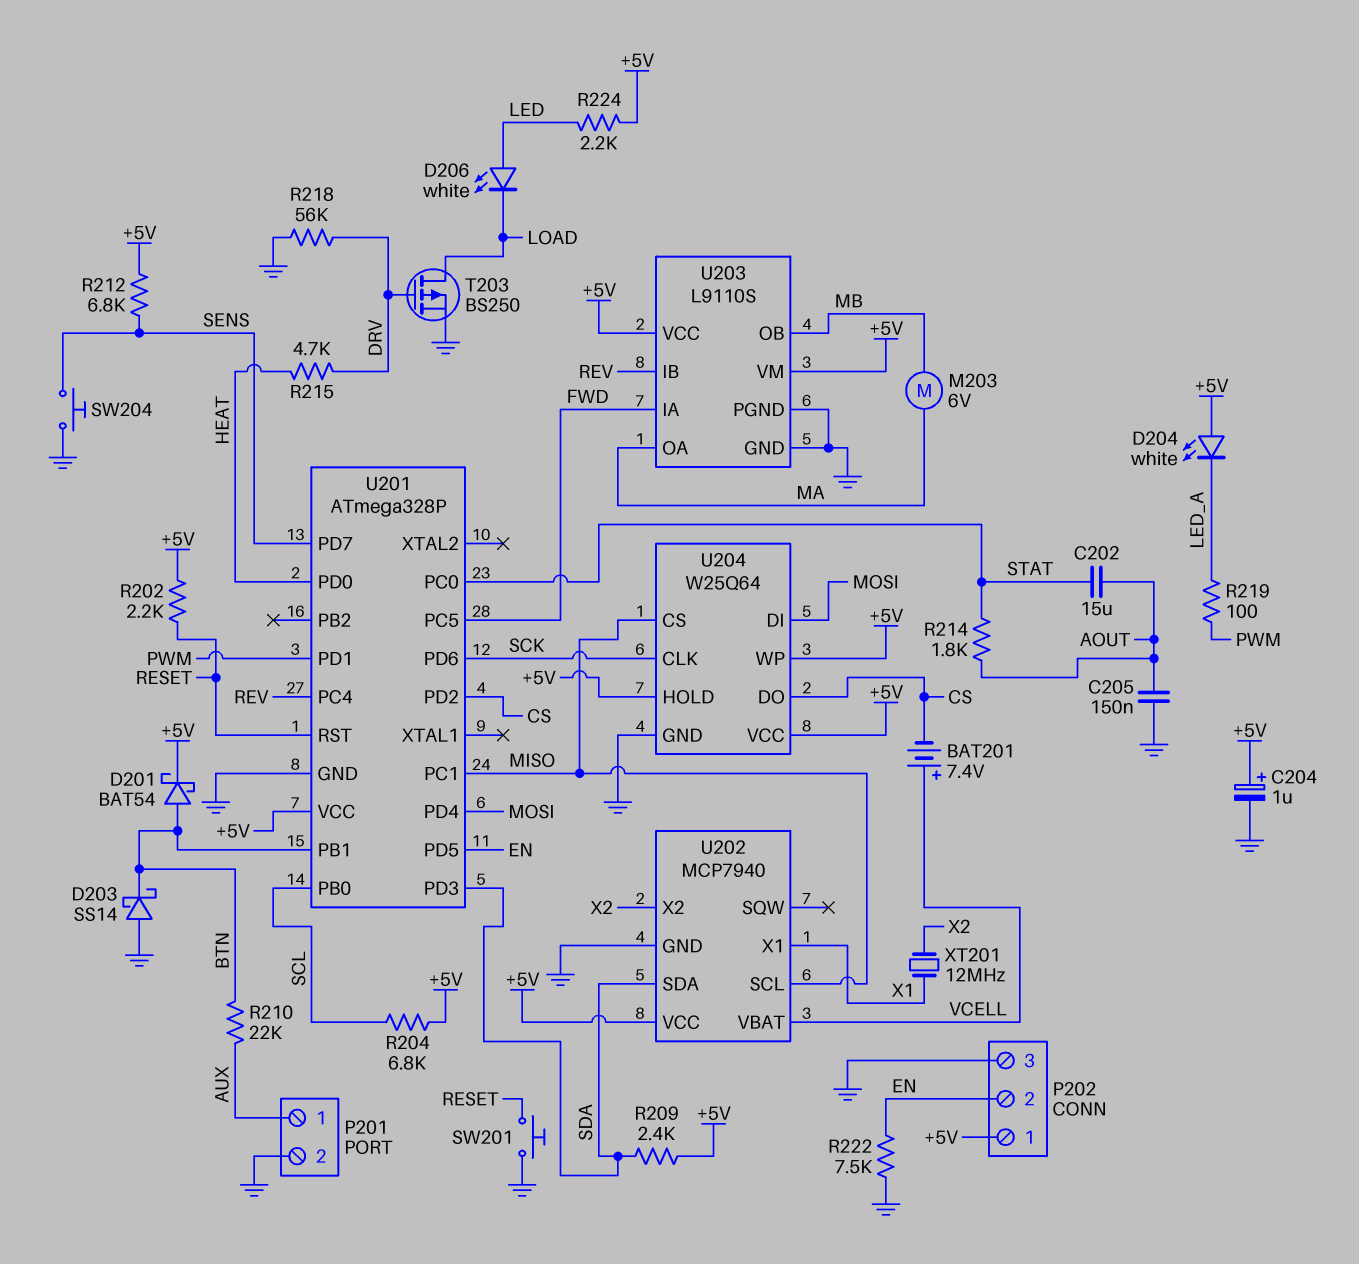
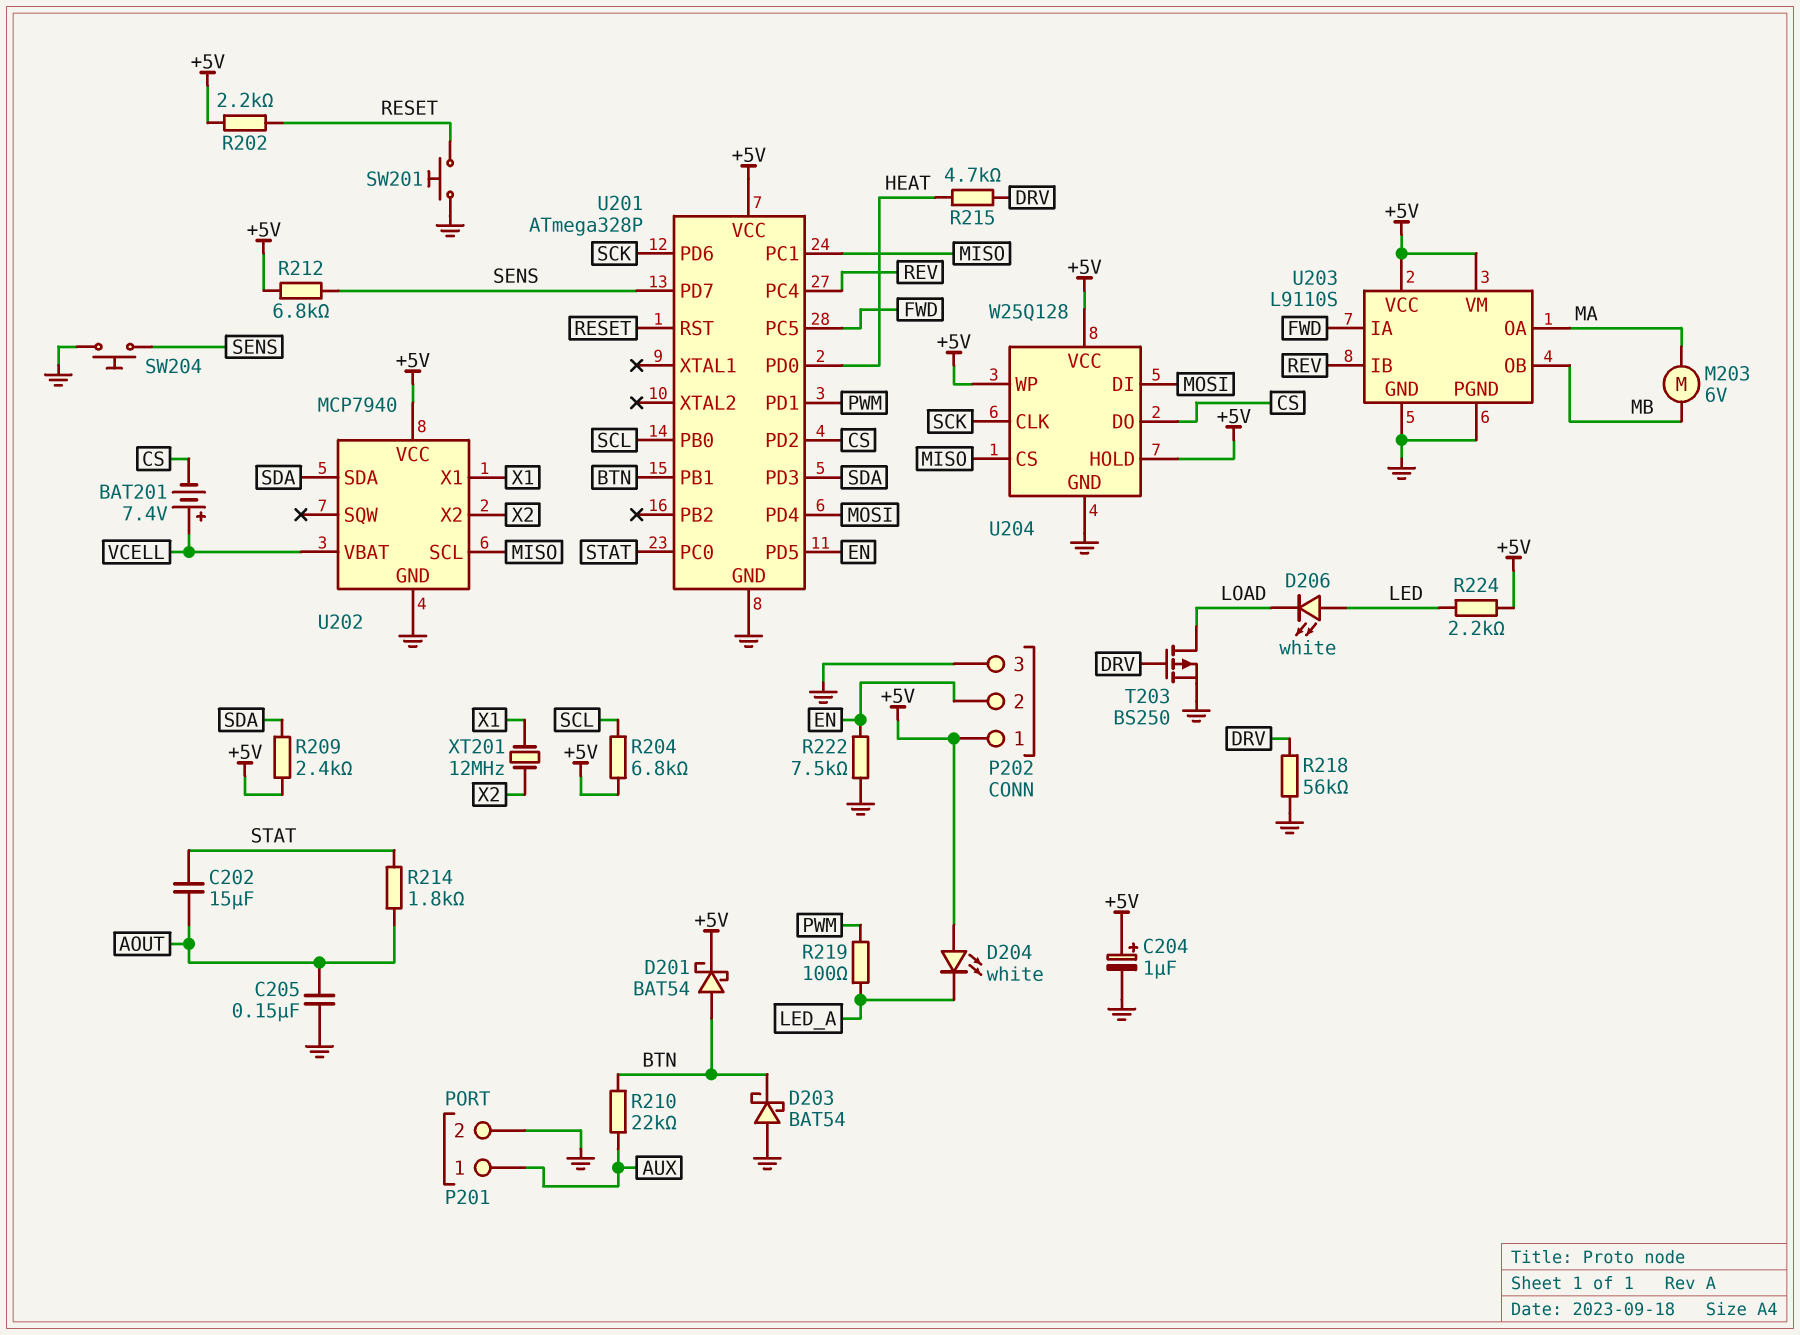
D203: schottky SS14 (A GND, K BTN) -> schottky BAT54 (A GND, K BTN)
U204: W25Q64 -> W25Q128

